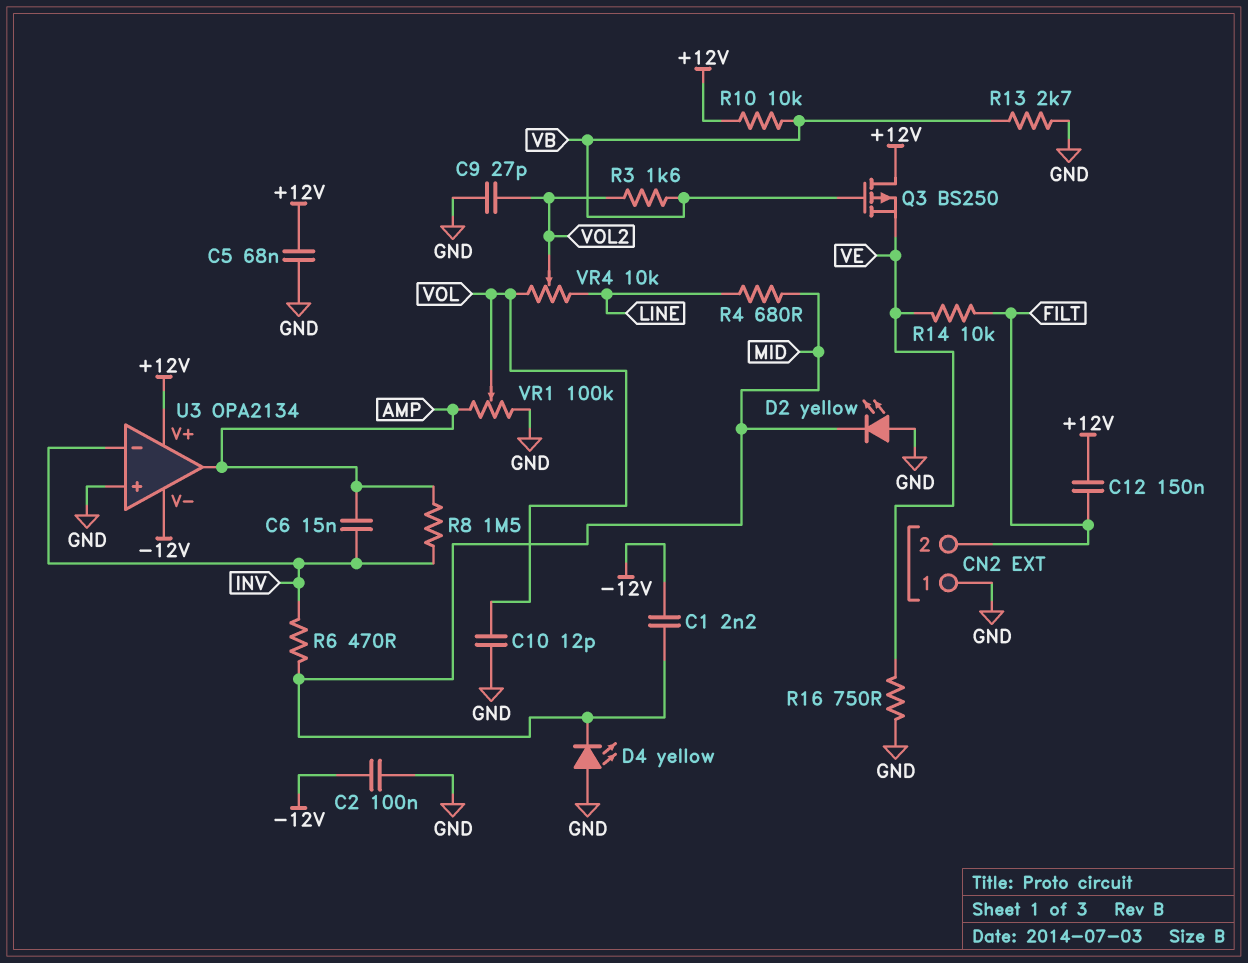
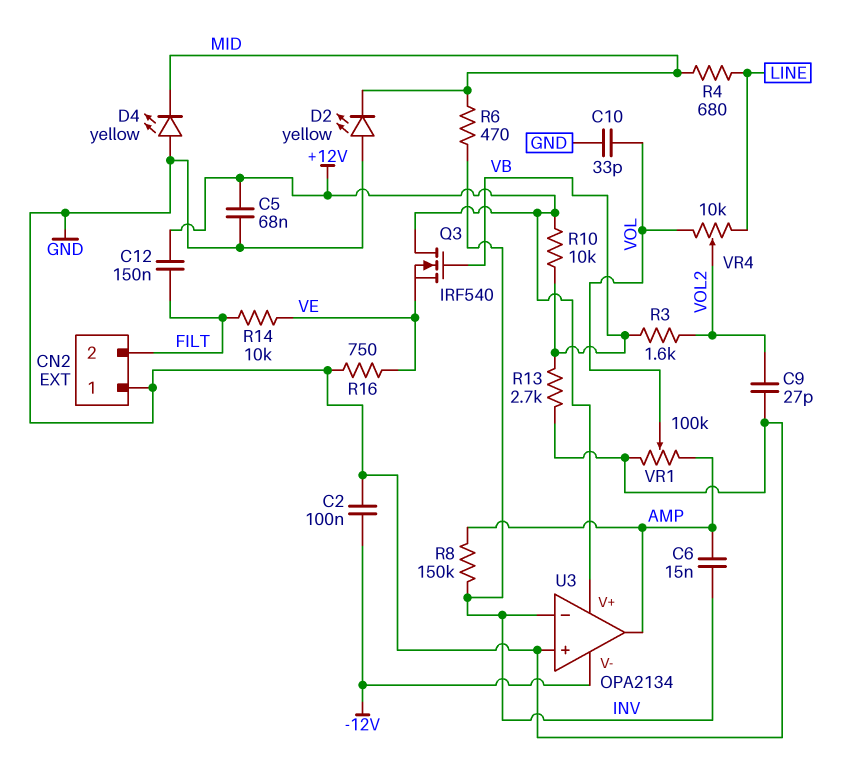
C1: 2.2nF (-12V, MID) -> none
C10: 12pF (GND, VOL) -> 33pF (GND, VOL)
Q3: PMOS BS250 (G VB, D +12V, S VE) -> NMOS IRF540 (G VB, D +12V, S VE)
R8: 1.5M (AMP, INV) -> 150k (AMP, INV)

